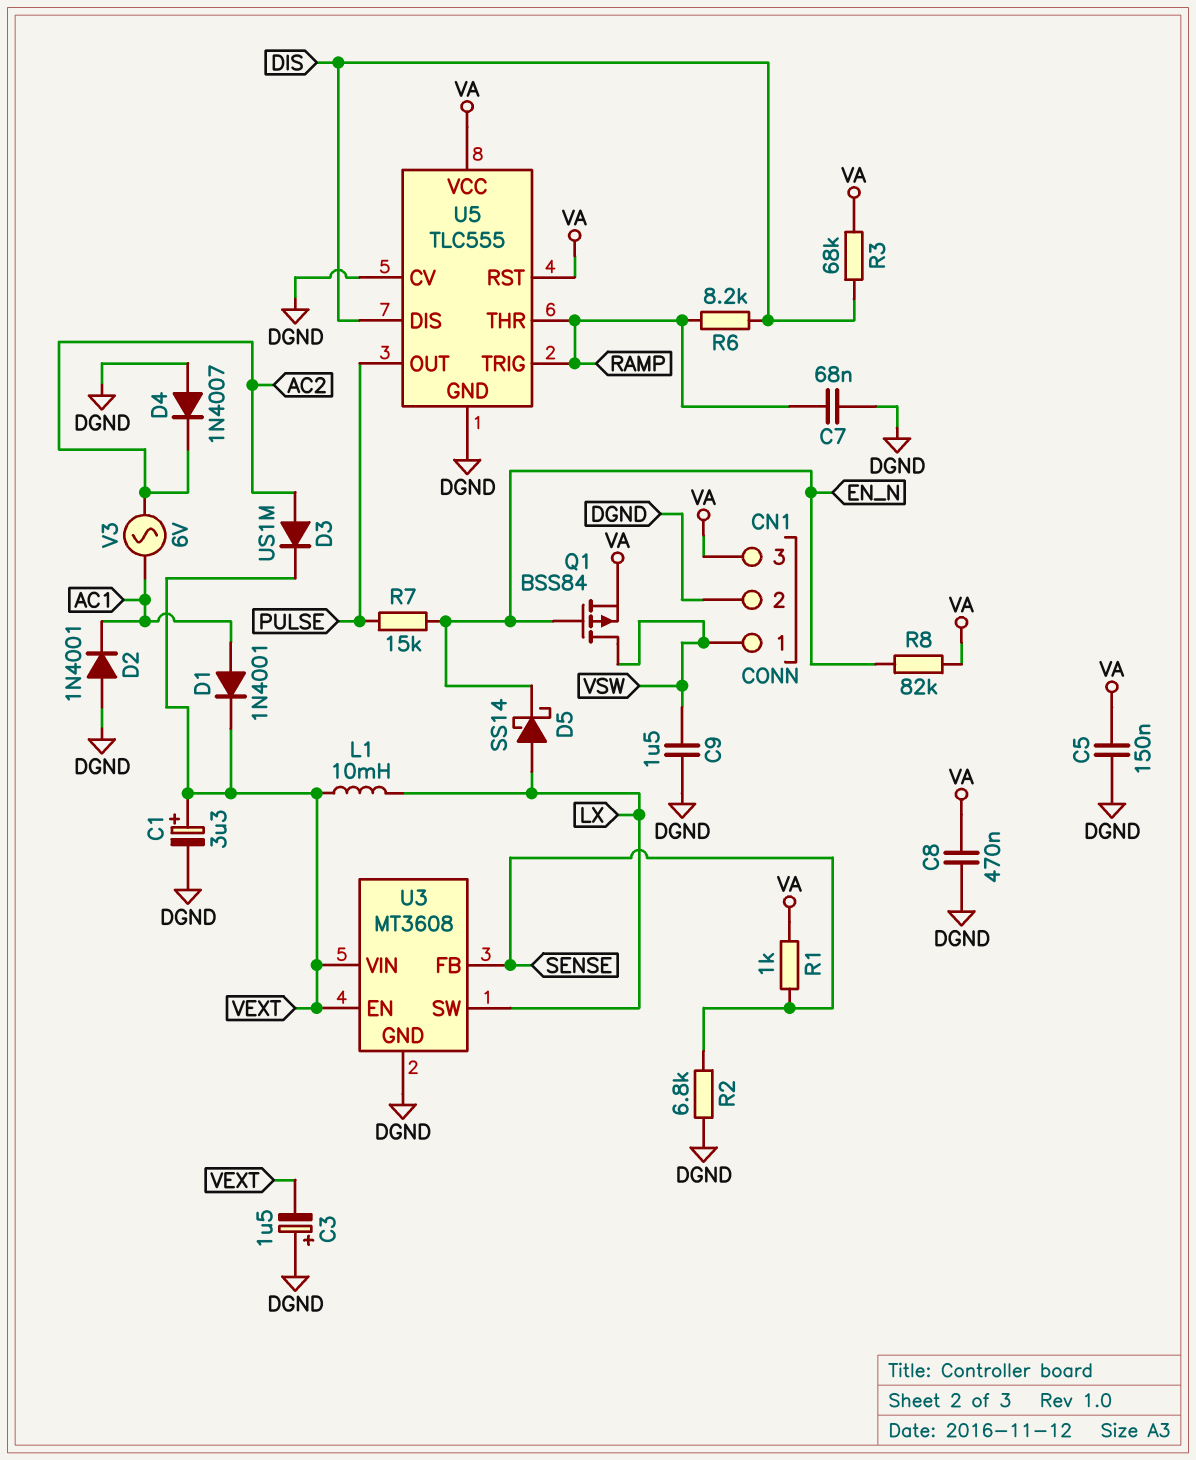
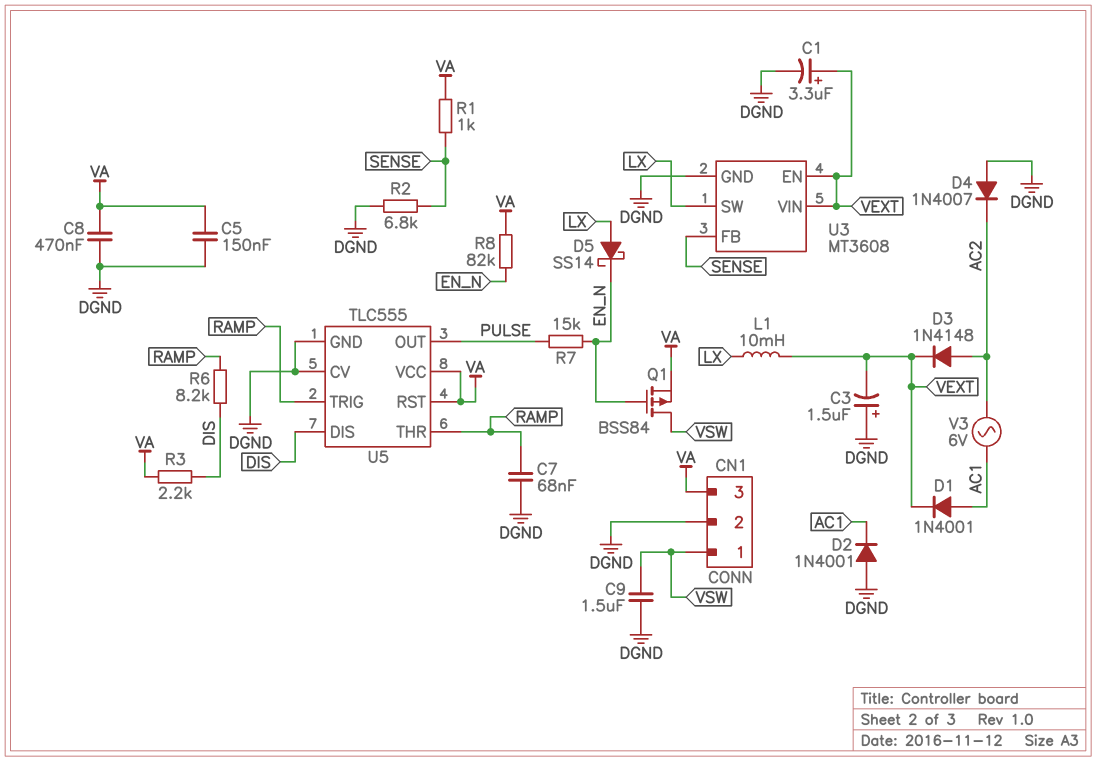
D3: diode US1M (A AC2, K VEXT) -> diode 1N4148 (A AC2, K VEXT)
R3: 68k (DIS, VA) -> 2.2k (DIS, VA)

